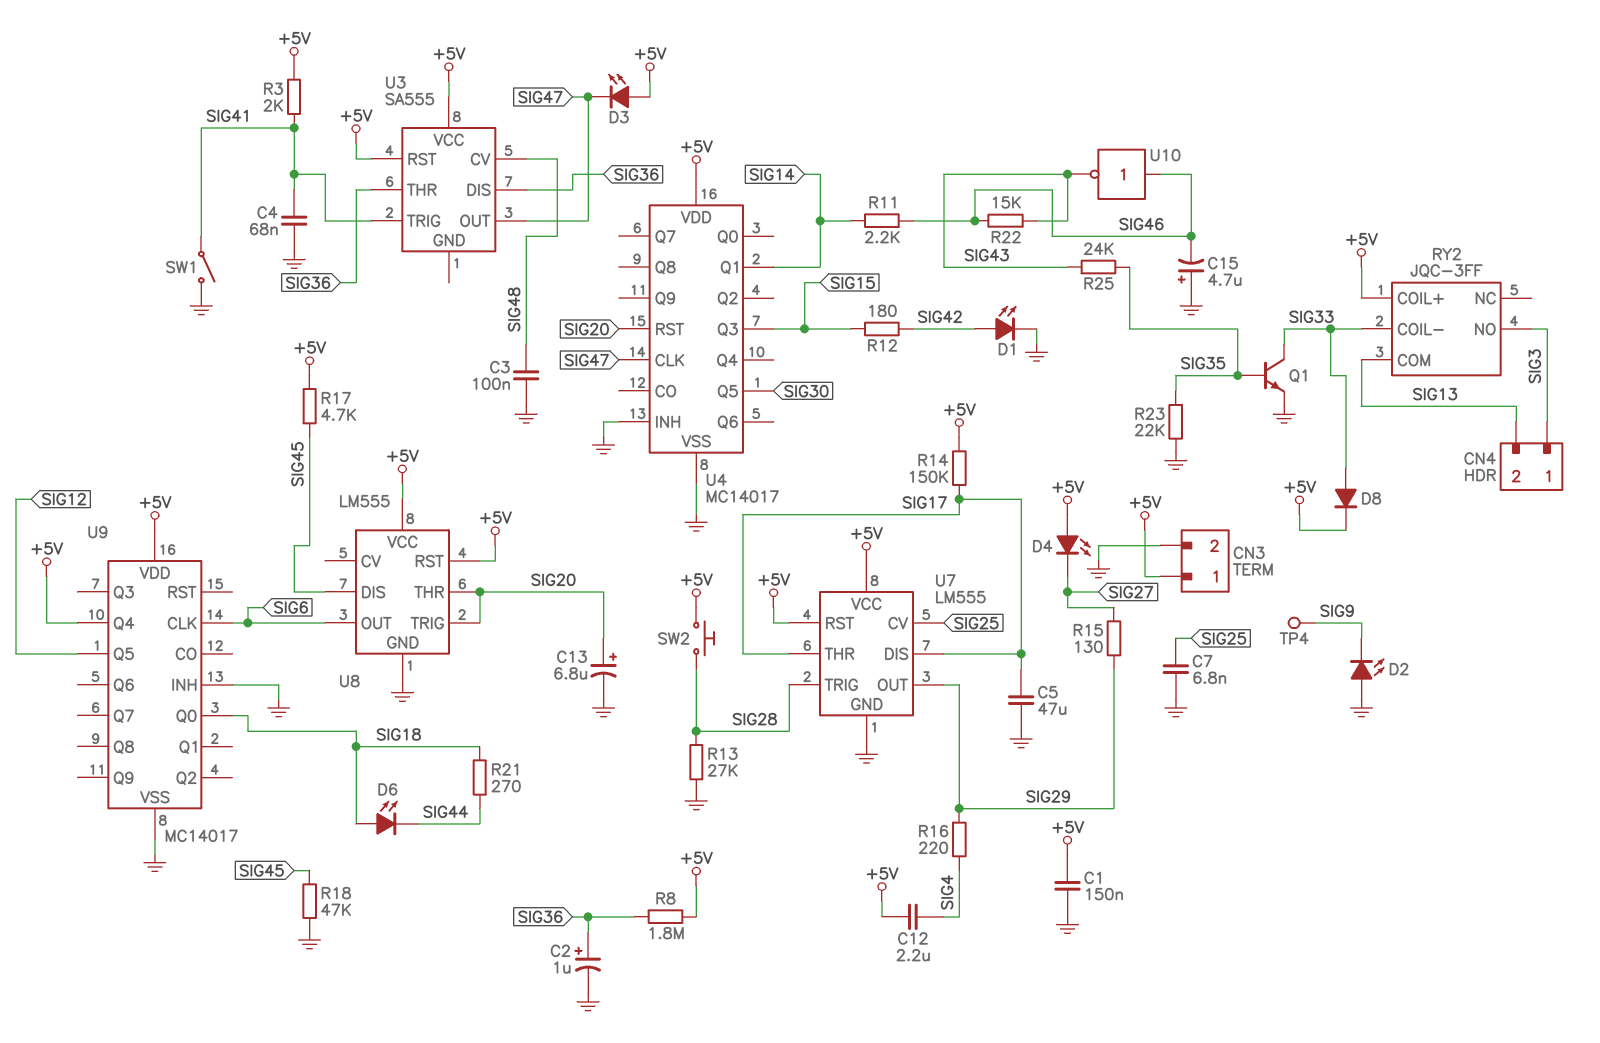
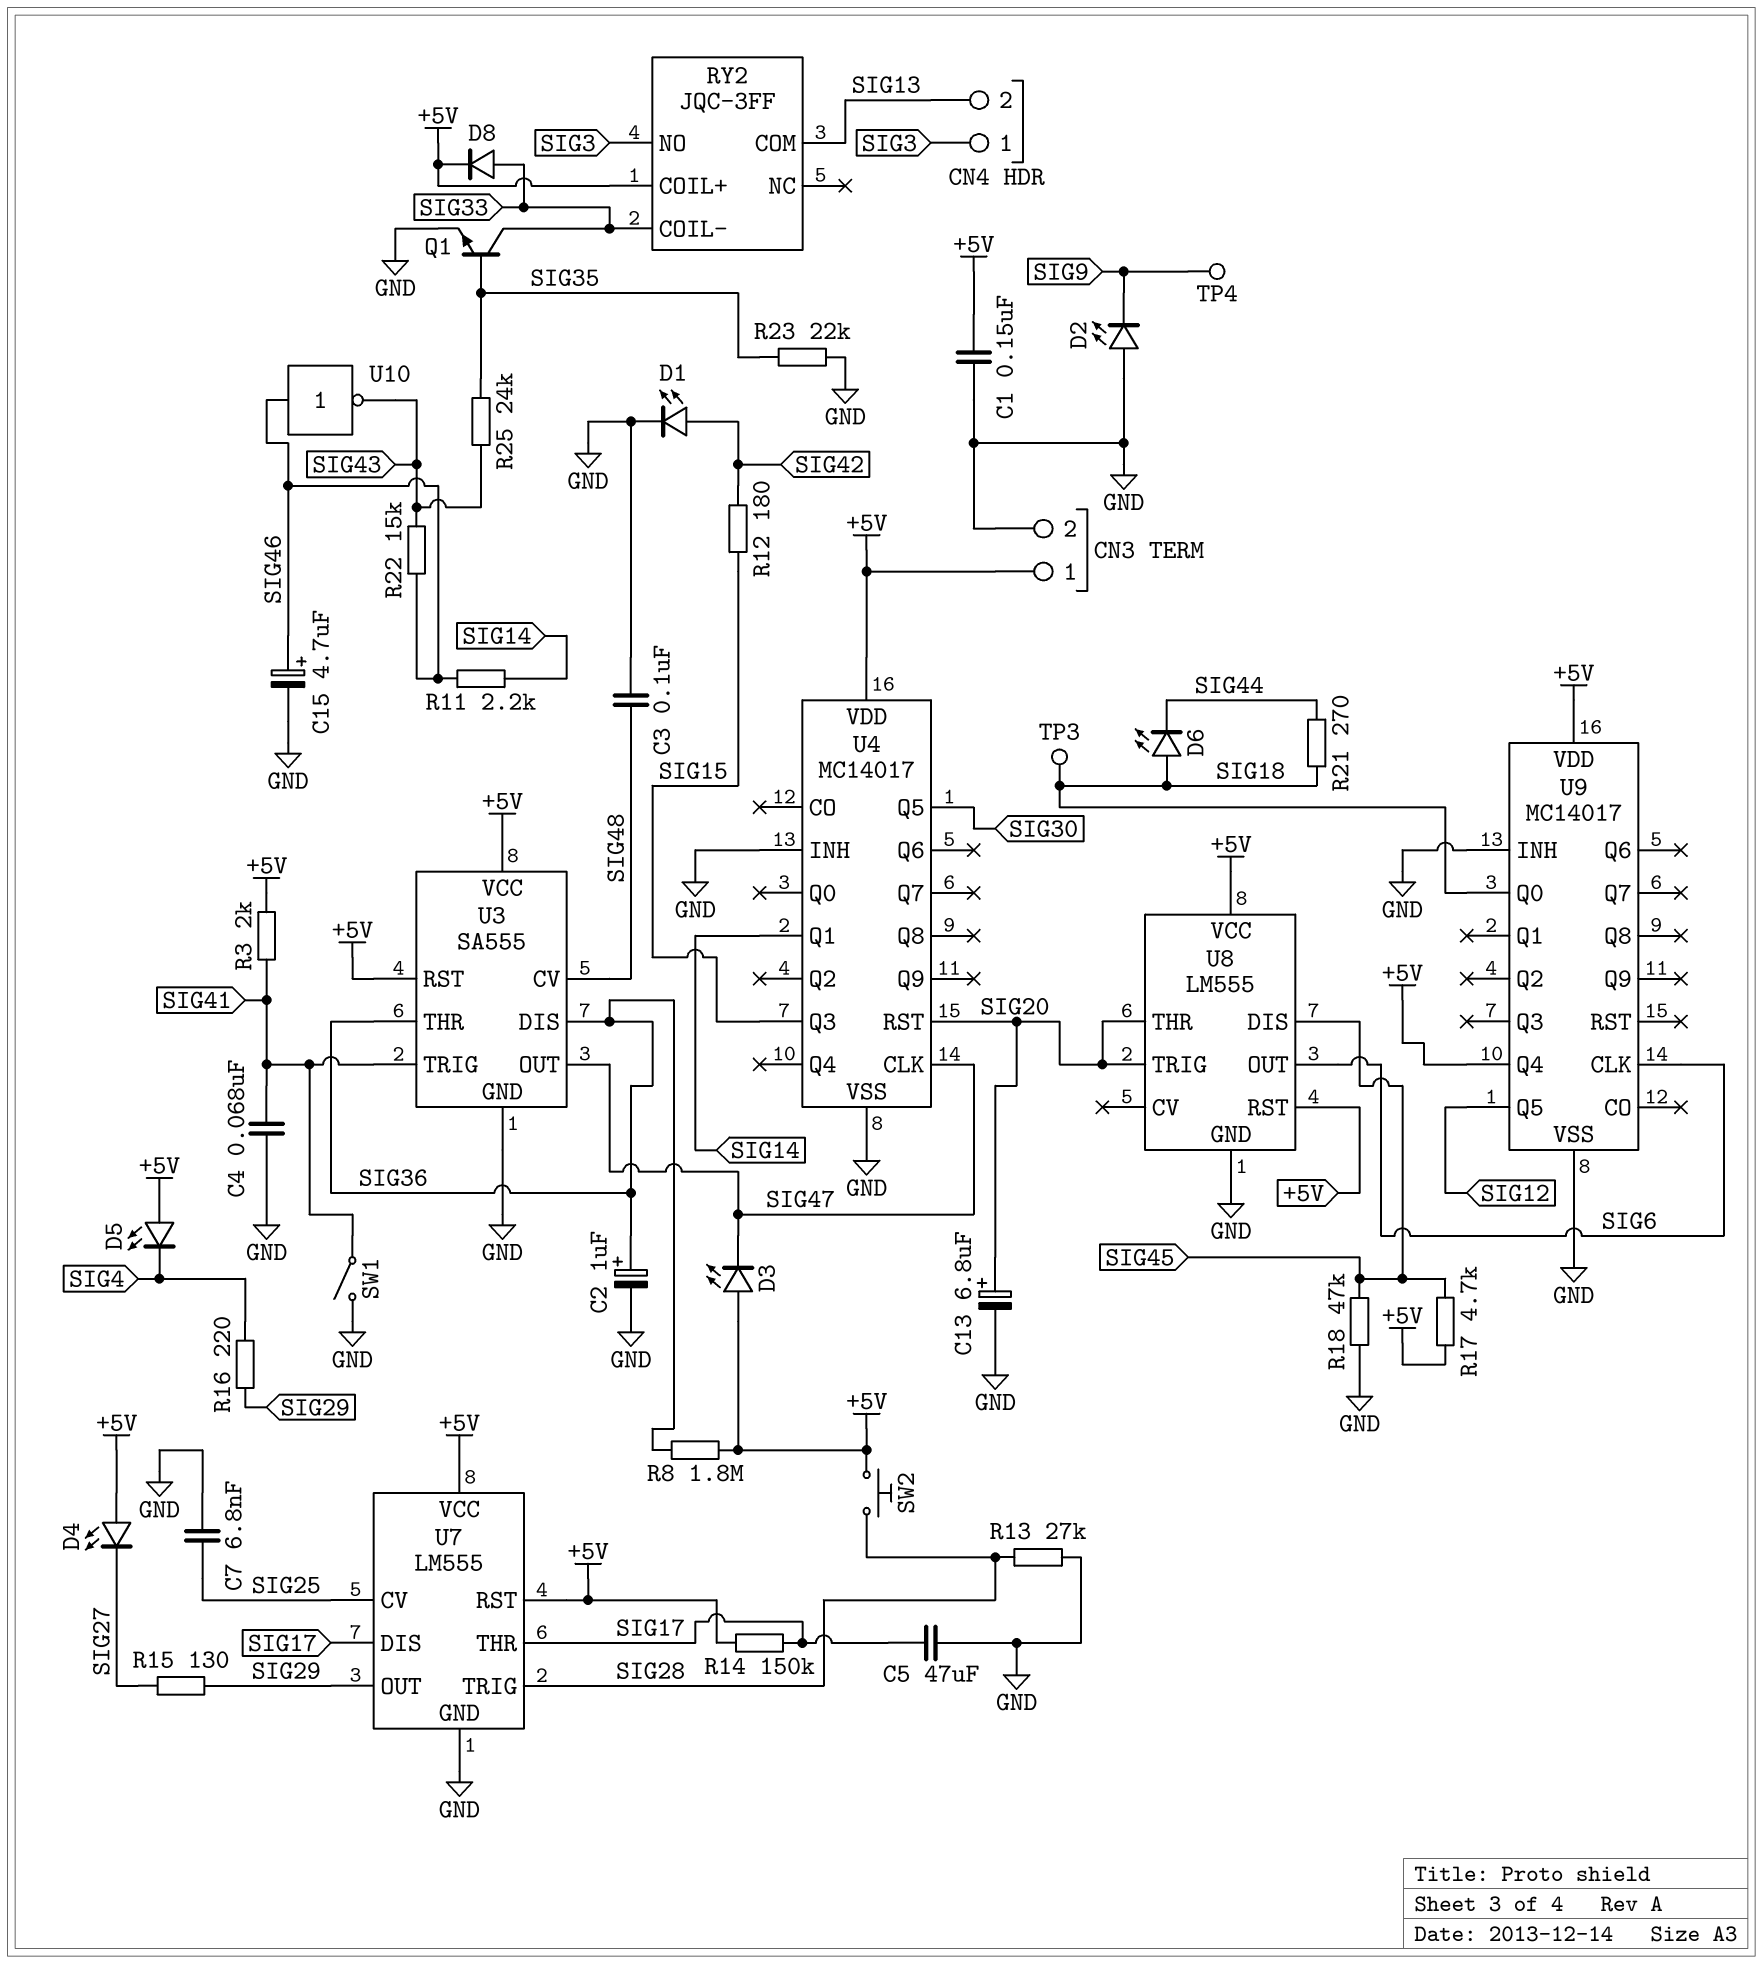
C12: 2.2uF (+5V, SIG4) -> none
C15: 4.7uF (plus GND, minus SIG46) -> 4.7uF (plus SIG46, minus GND)
D5: none -> LED (A +5V, K SIG4)
TP3: none -> test point (SIG18)
U3 pin GND: none -> GND

